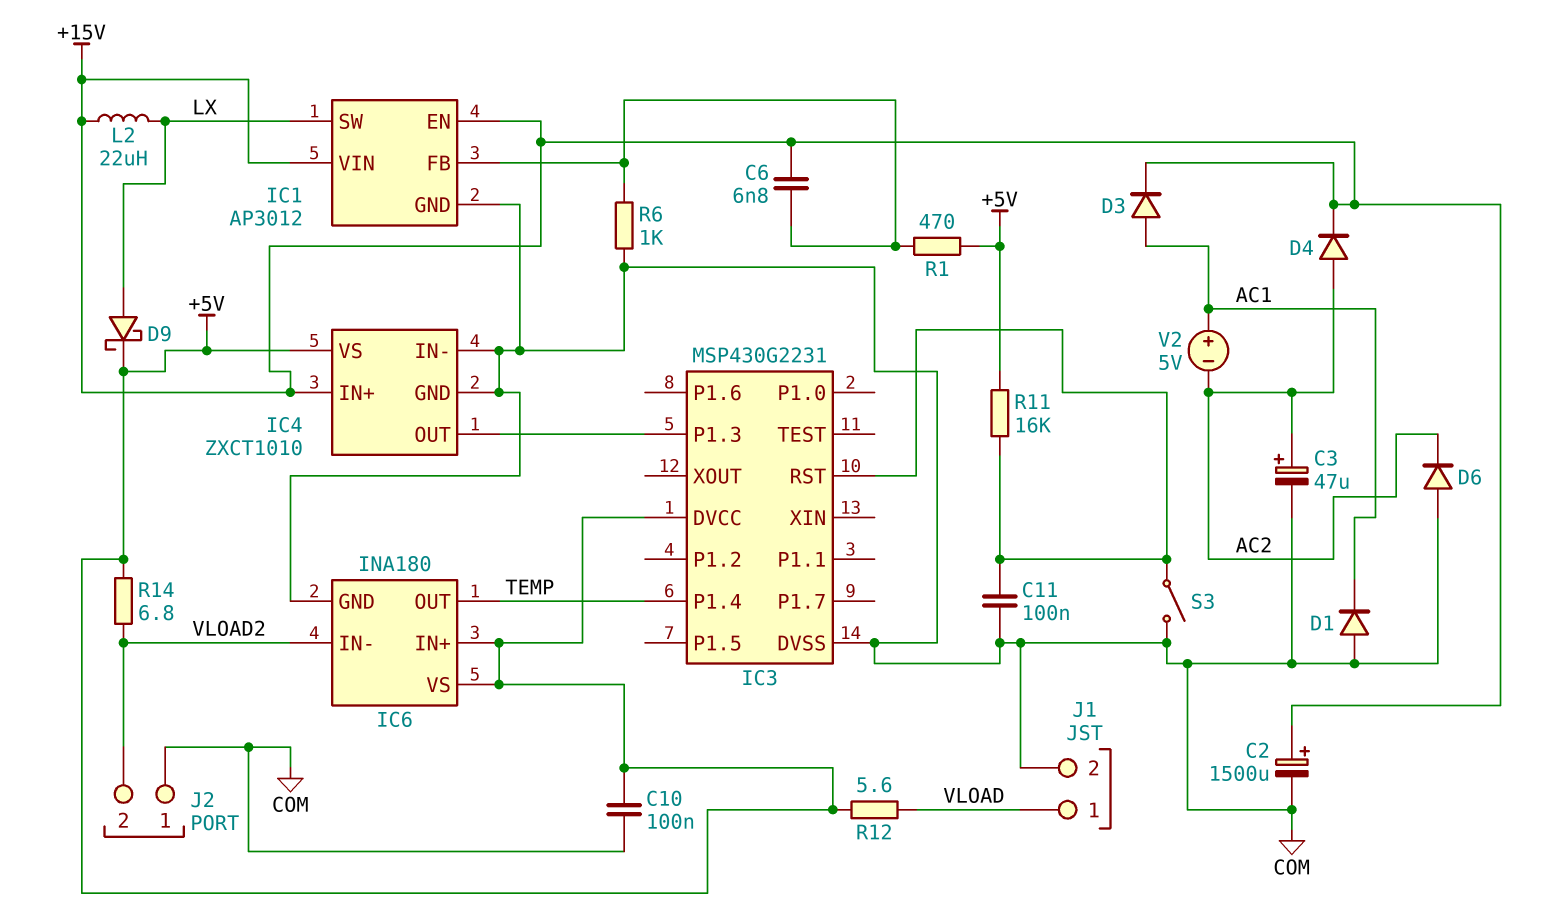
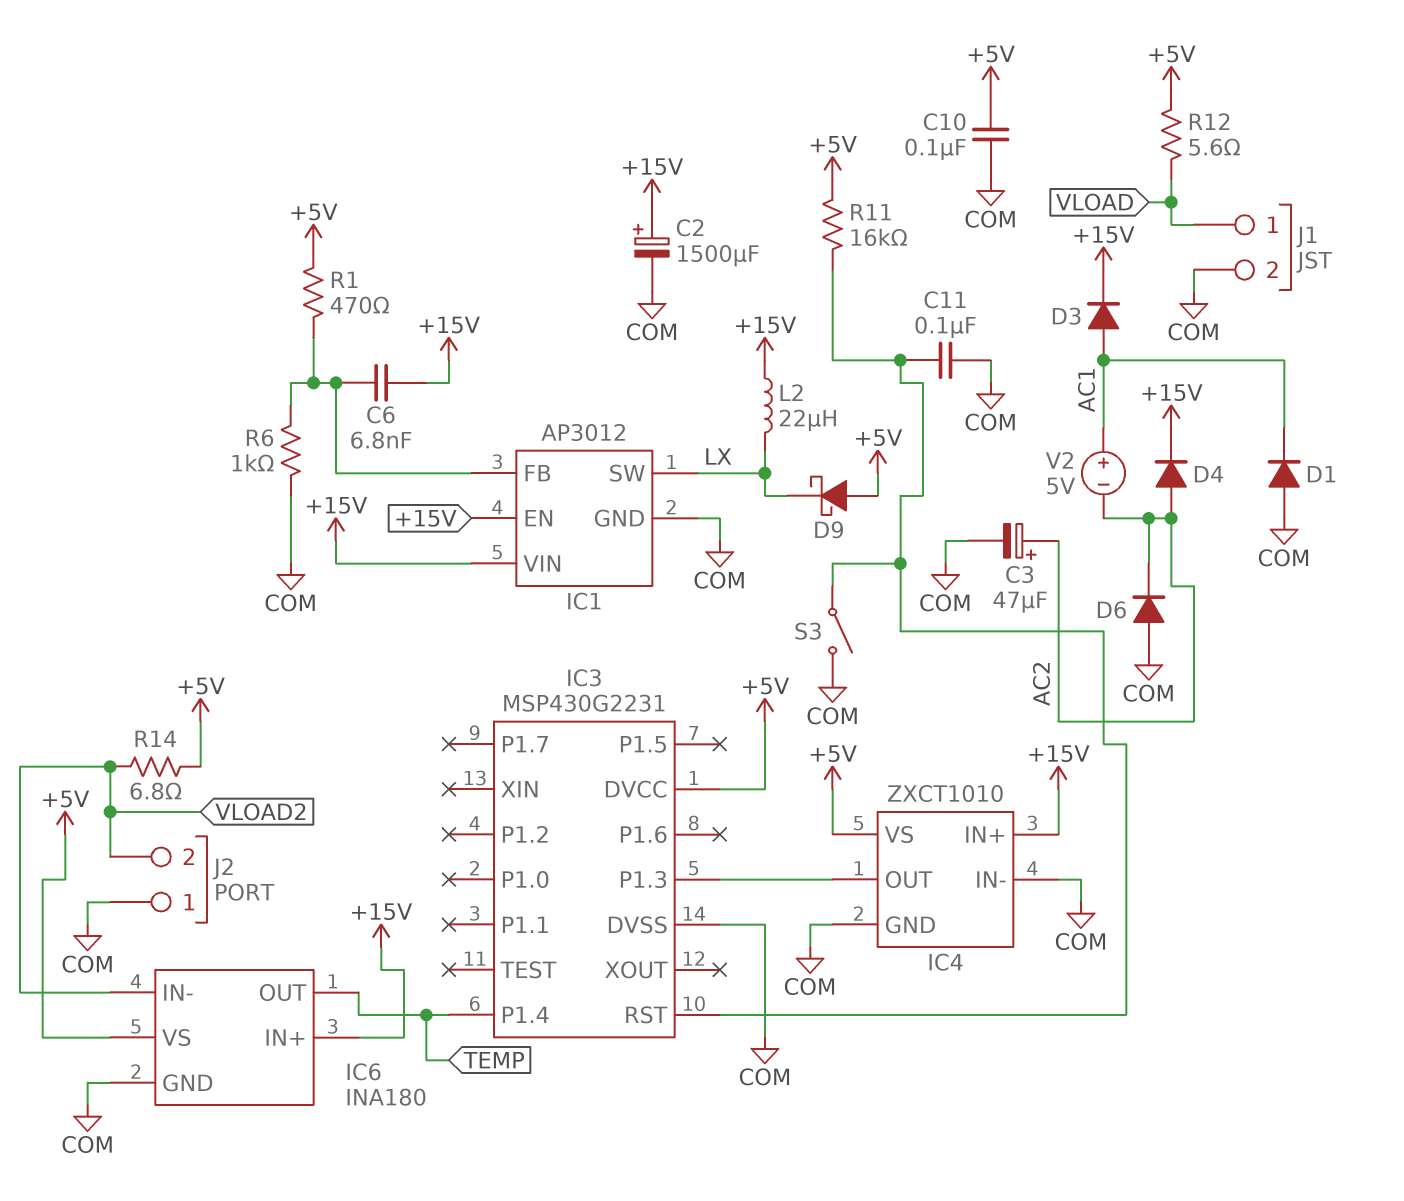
D9: schottky (A LX, K +5V) -> schottky (A +5V, K LX)
IC6 pin IN+: +5V -> +15V

